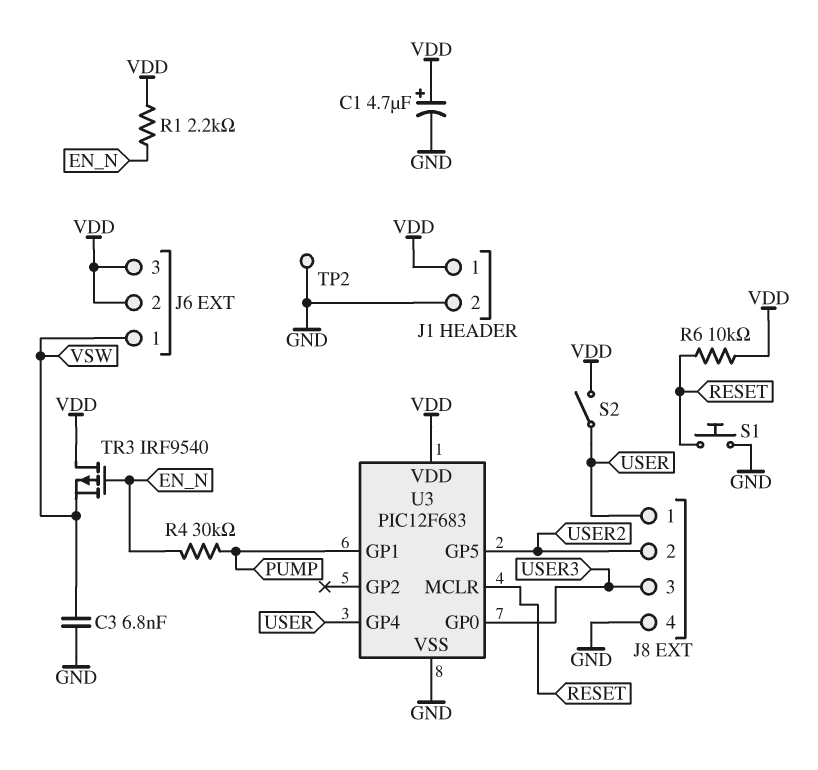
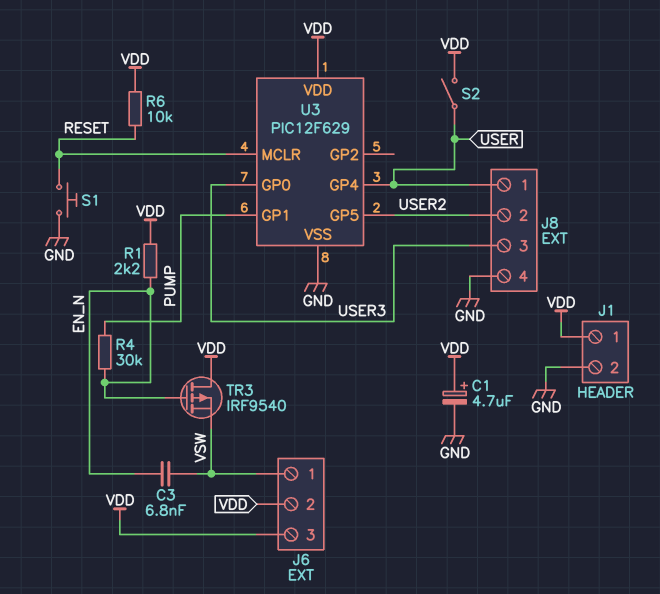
C3: 6.8nF (GND, VSW) -> 6.8nF (EN_N, VSW)
TP2: test point (GND) -> none
U3: PIC12F683 -> PIC12F629

